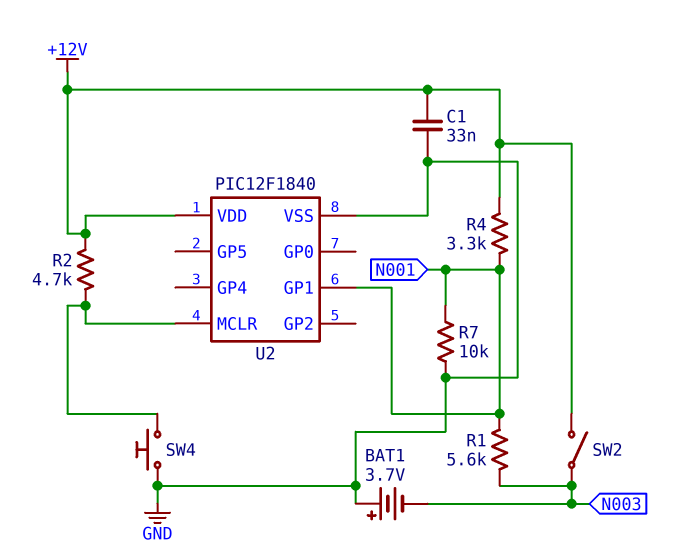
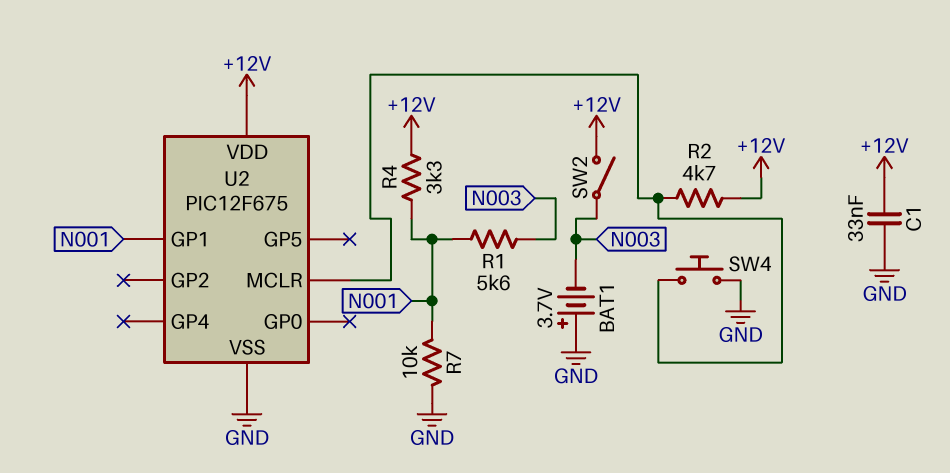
U2: PIC12F1840 -> PIC12F675

